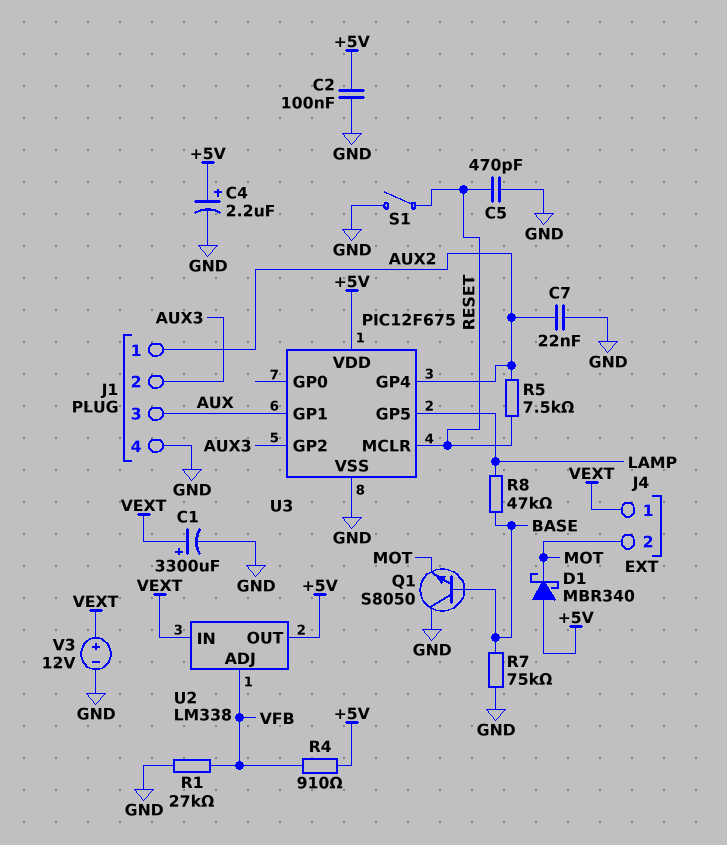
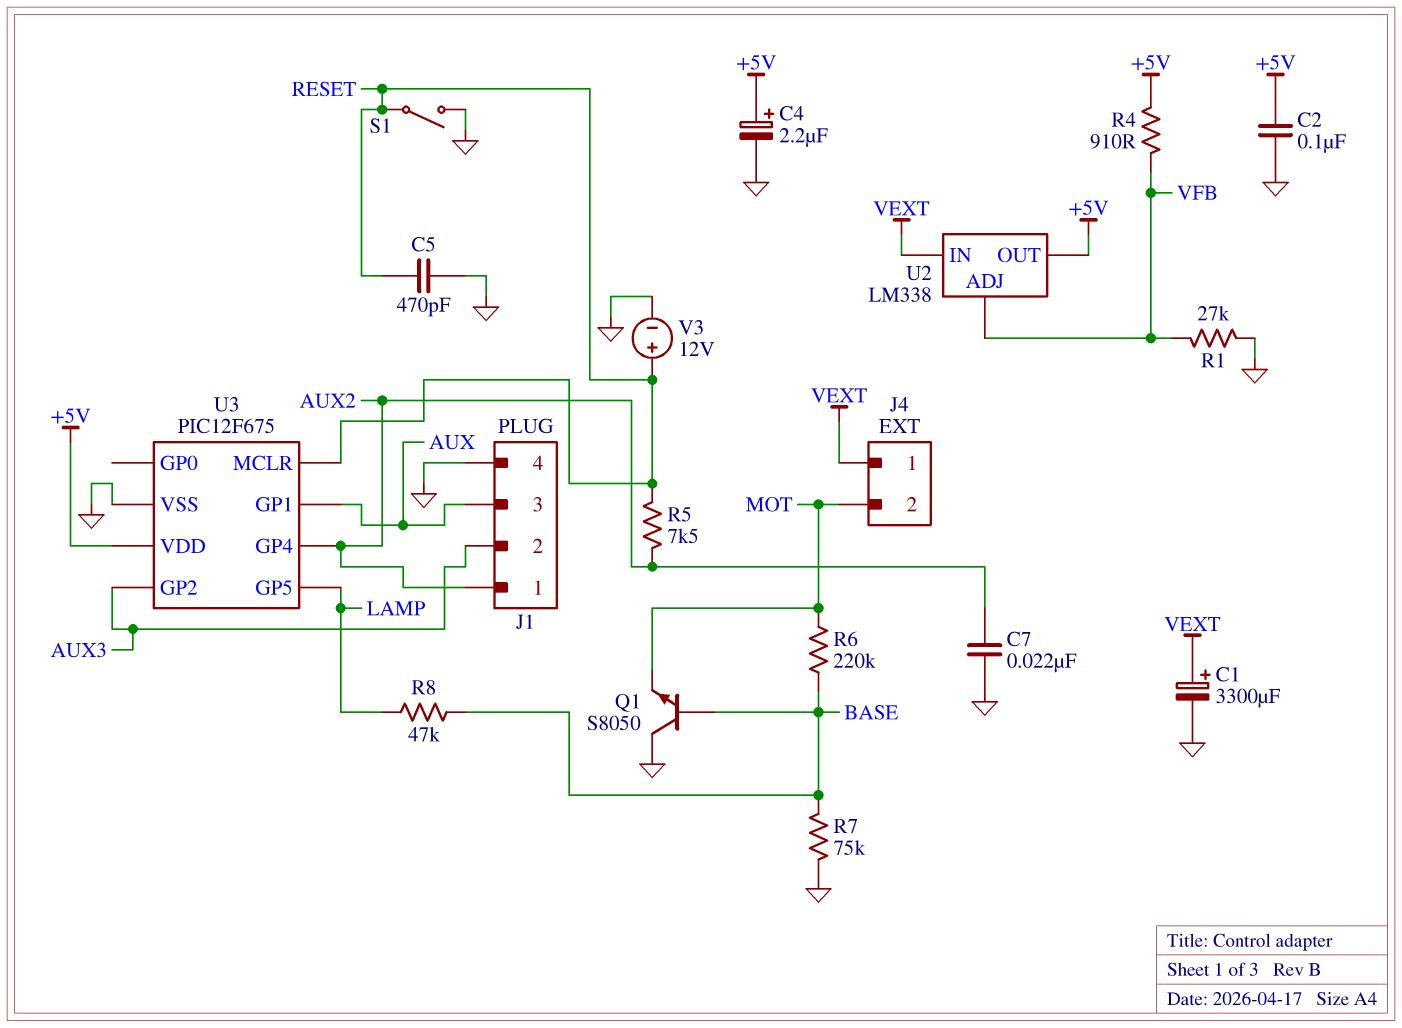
D1: schottky MBR340 (A +5V, K MOT) -> none
R6: none -> 220k (BASE, MOT)
V3: 12V (plus VEXT, minus GND) -> 12V (plus RESET, minus GND)

